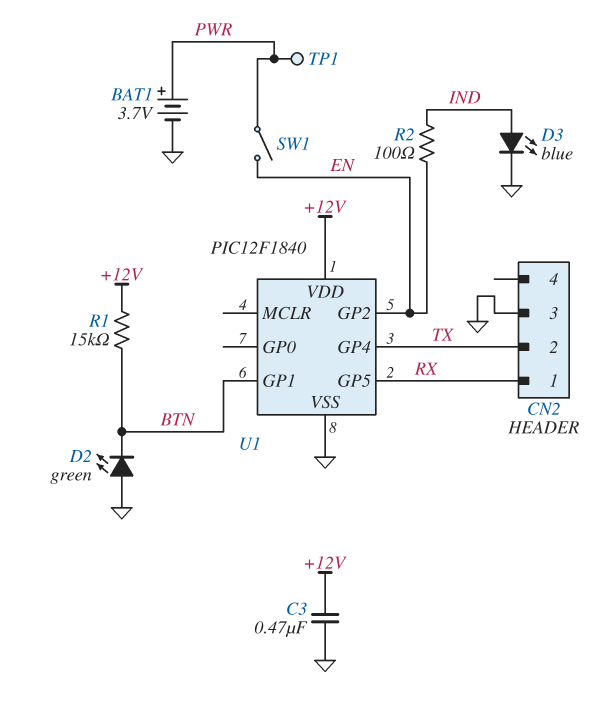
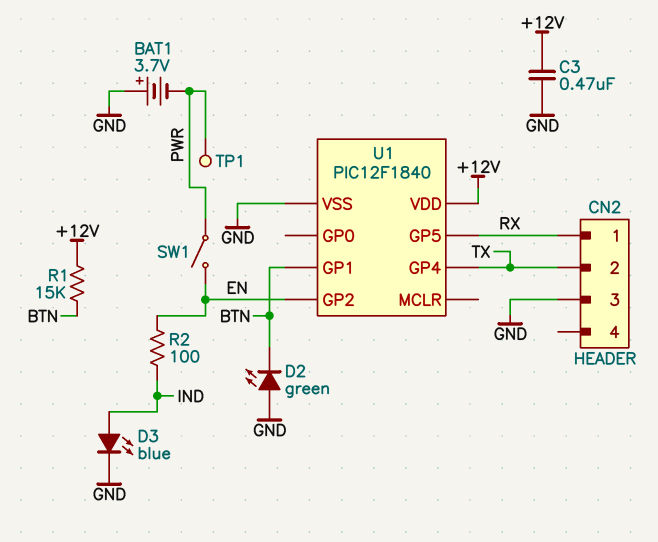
BAT1: 3.7V (plus PWR, minus GND) -> 3.7V (plus GND, minus PWR)

